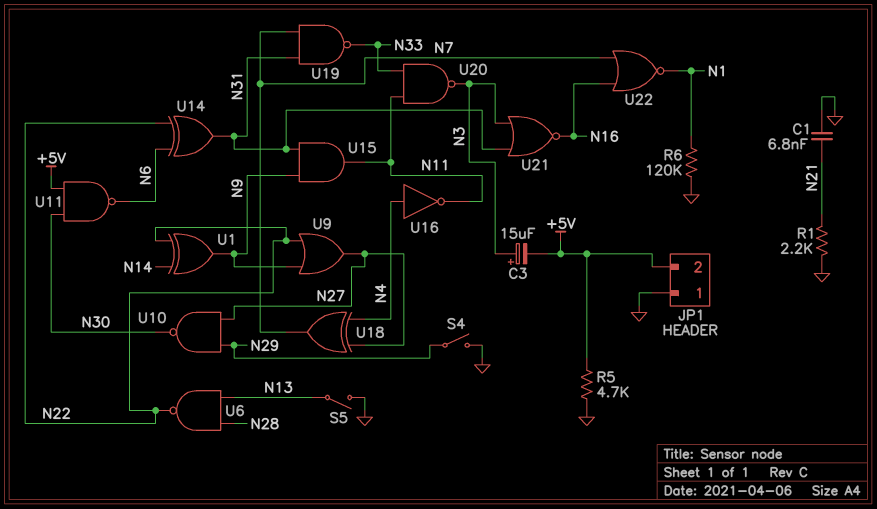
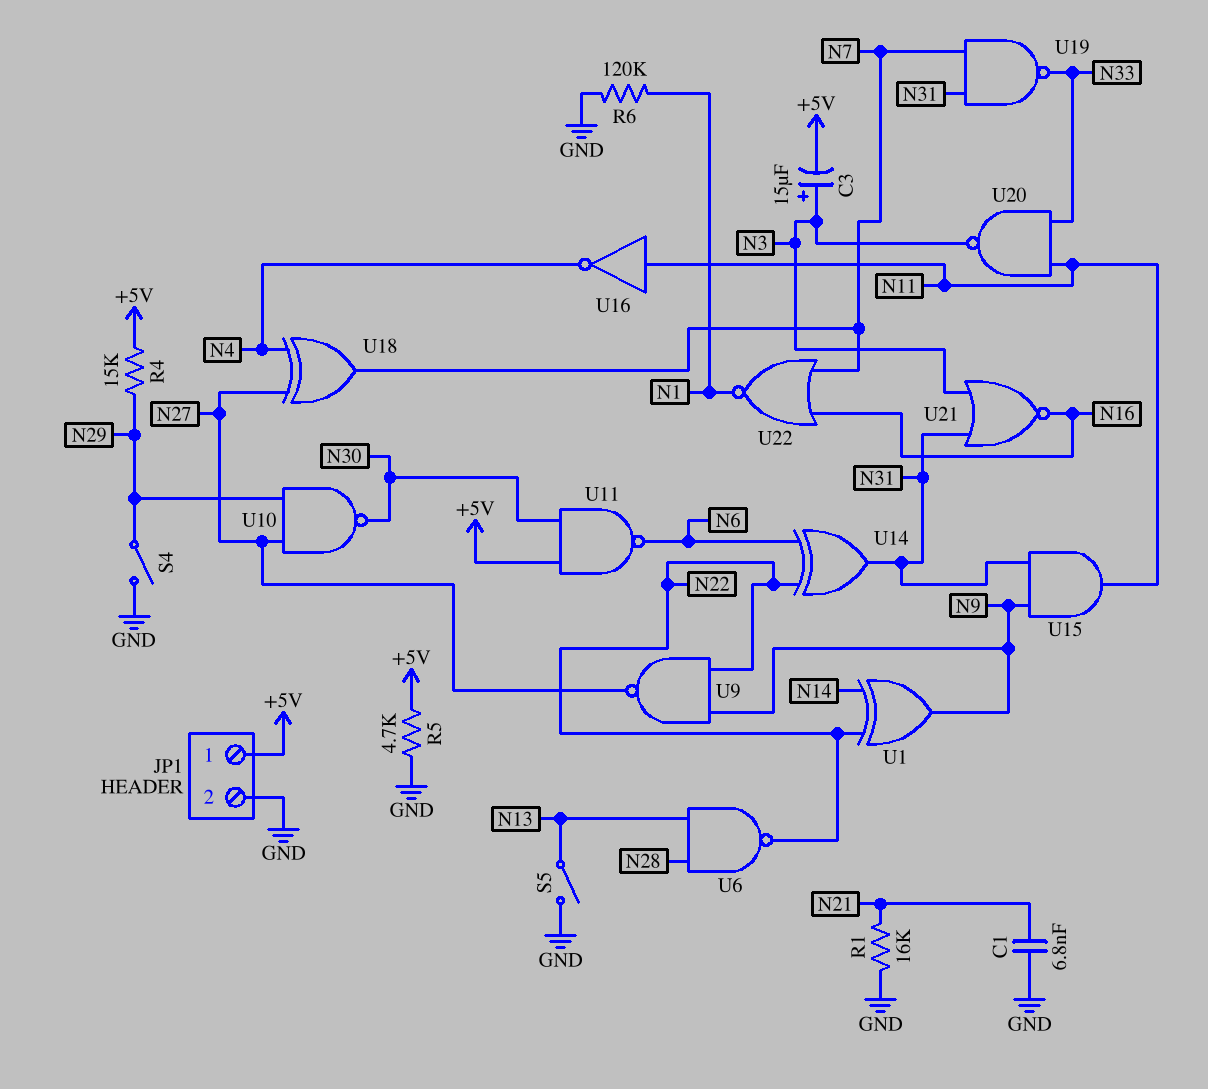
JP1 pin 1: GND -> +5V
JP1 pin 2: +5V -> GND
R1: 2.2k (GND, N21) -> 16k (GND, N21)
R4: none -> 15k (+5V, N29)
U9: OR (in N9, in N22, out N27) -> NAND (in N9, in N22, out N27)
U16: NOT (in N4, out N11) -> NOT (in N11, out N4)

